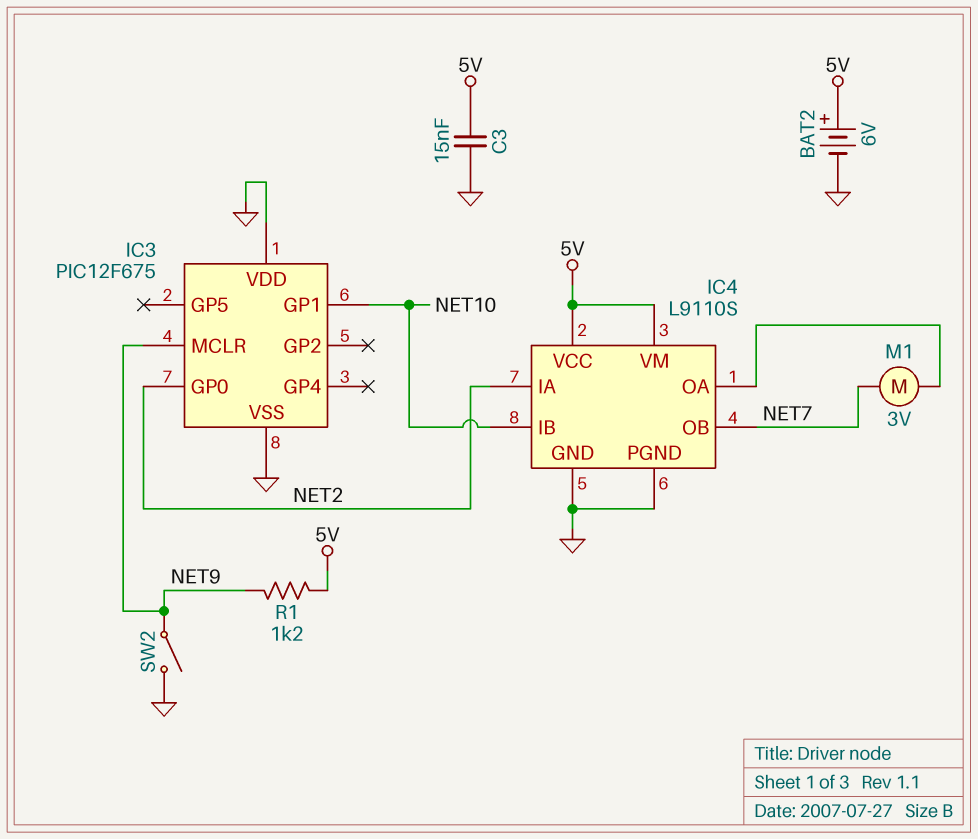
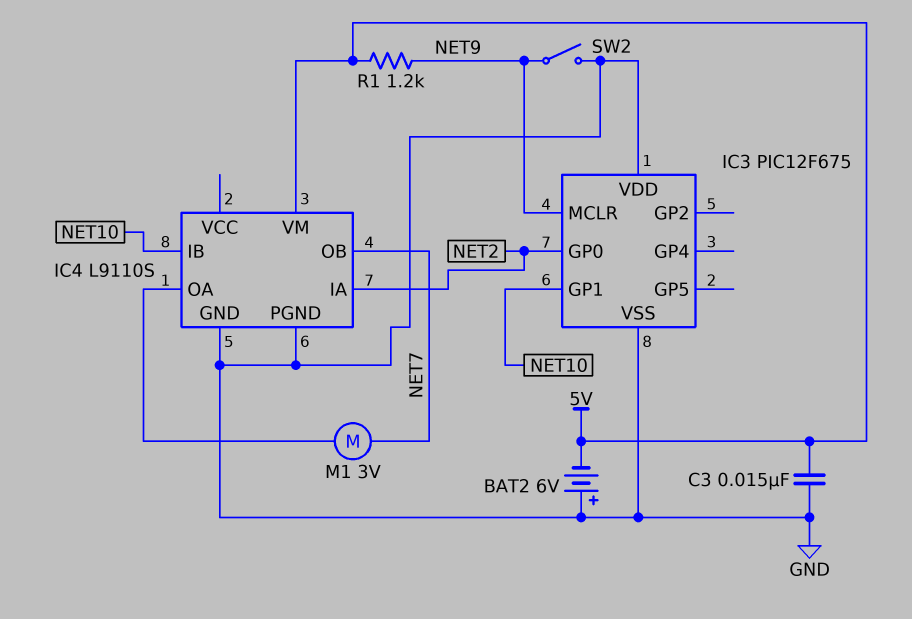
BAT2: 6V (plus 5V, minus GND) -> 6V (plus GND, minus 5V)
IC4 pin VCC: 5V -> none

